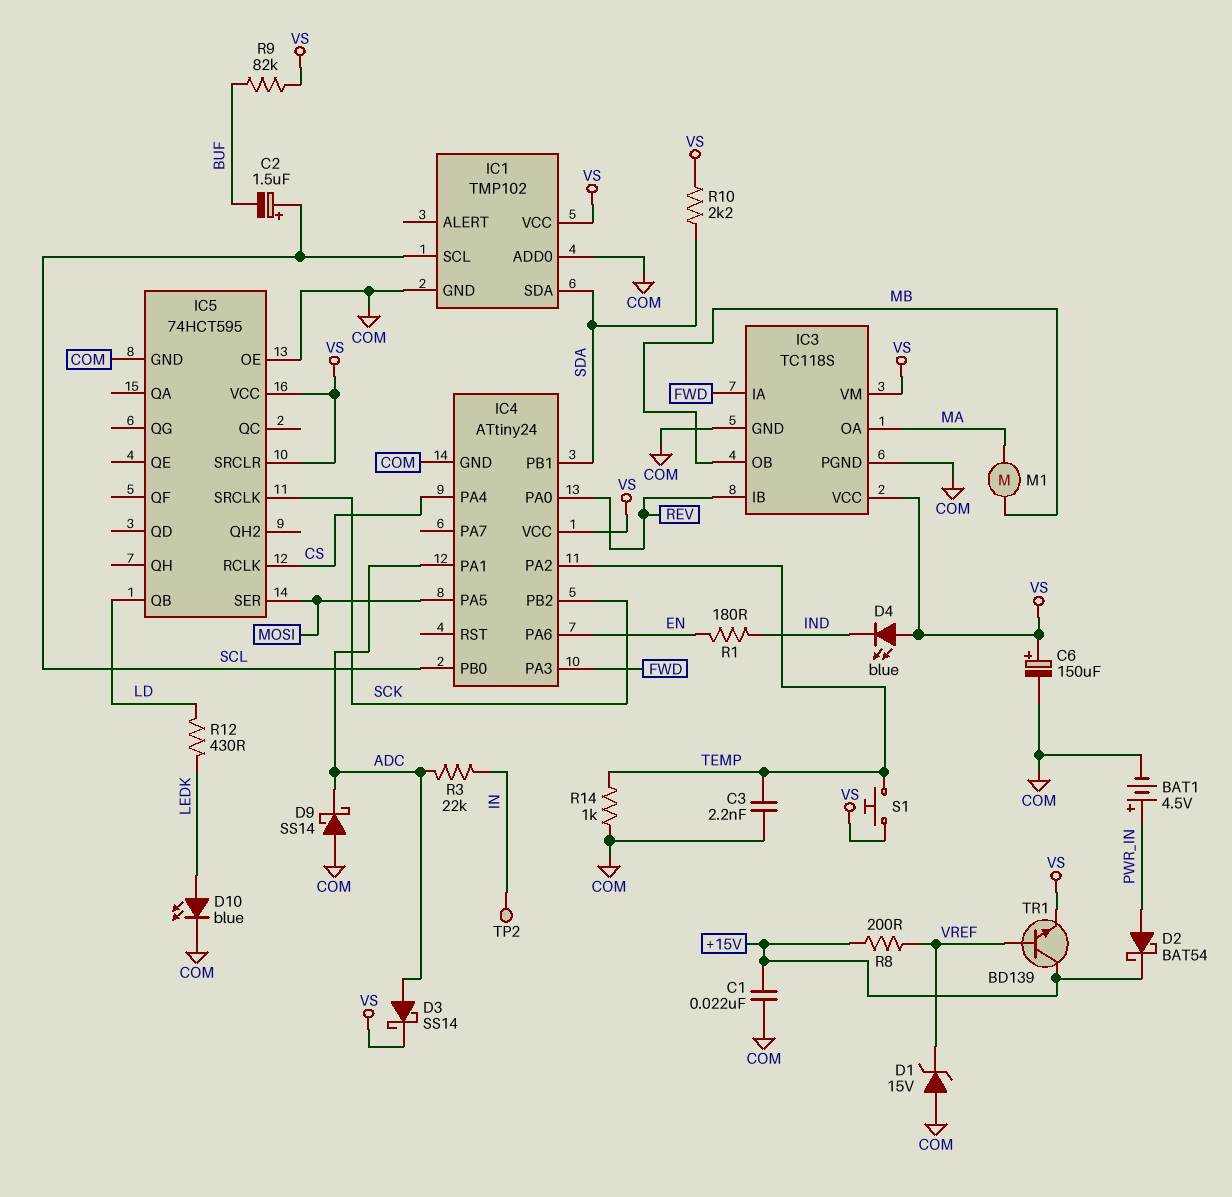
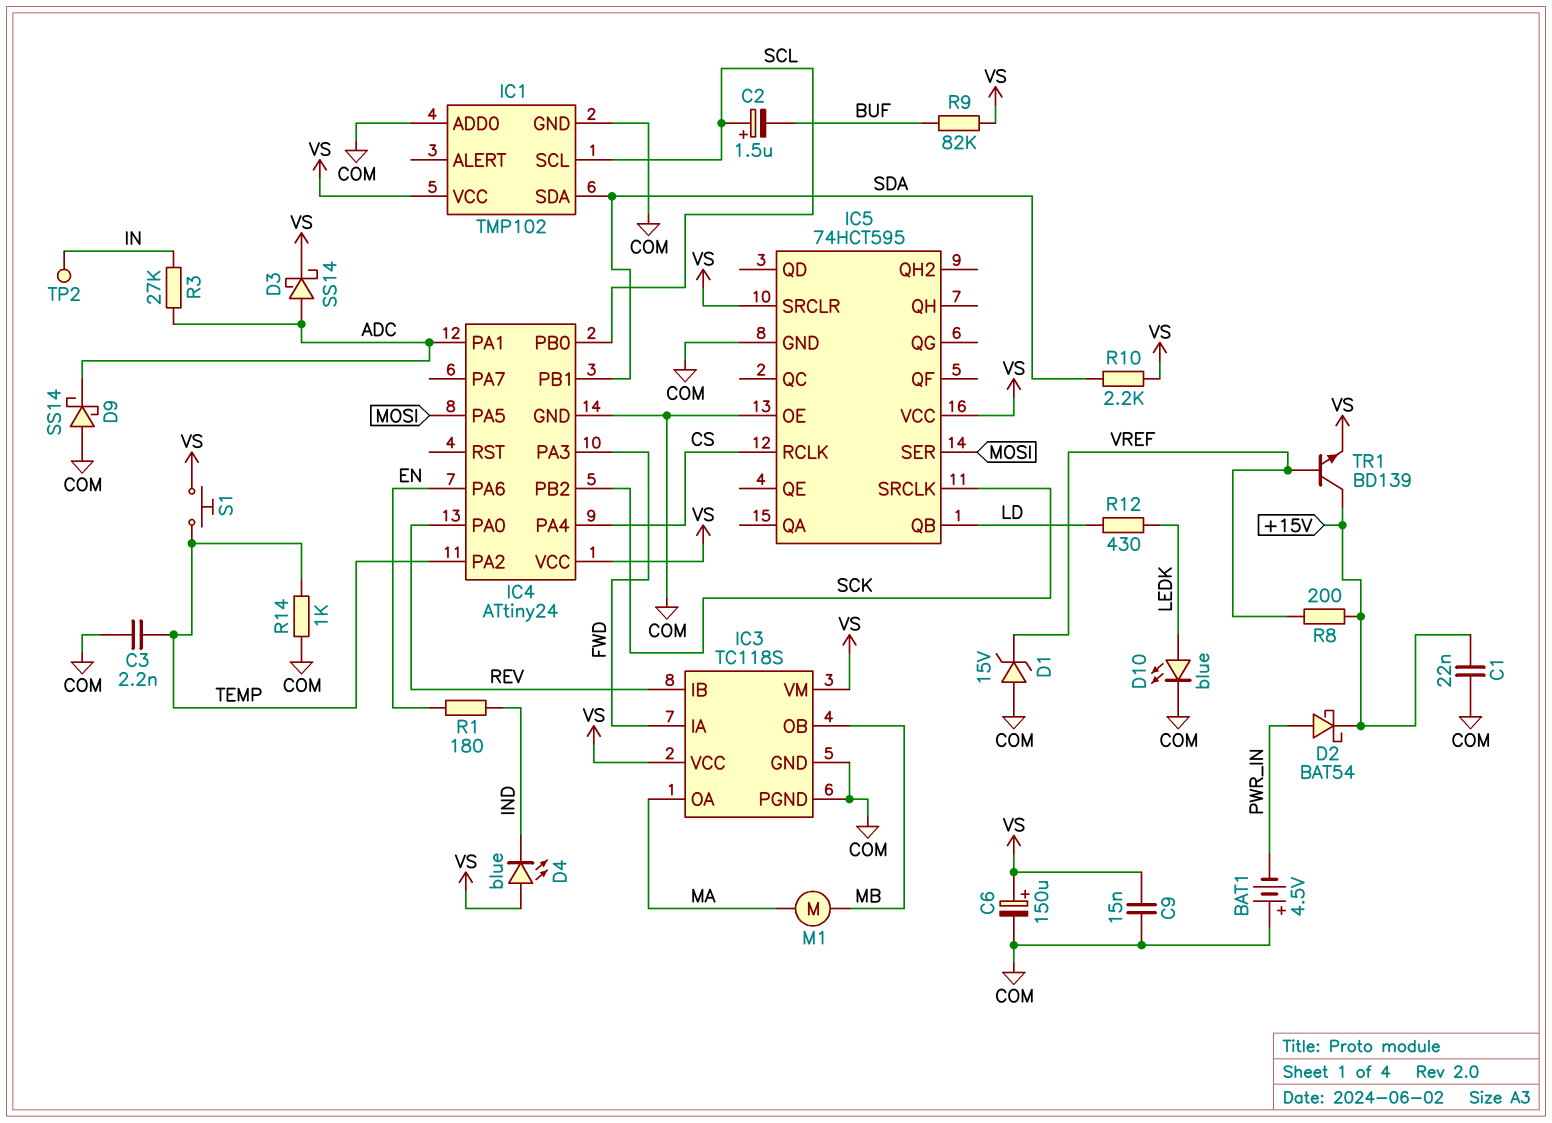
BAT1: 4.5V (plus PWR_IN, minus COM) -> 4.5V (plus COM, minus PWR_IN)
C9: none -> 15nF (COM, VS)
R3: 22k (ADC, IN) -> 27k (ADC, IN)

